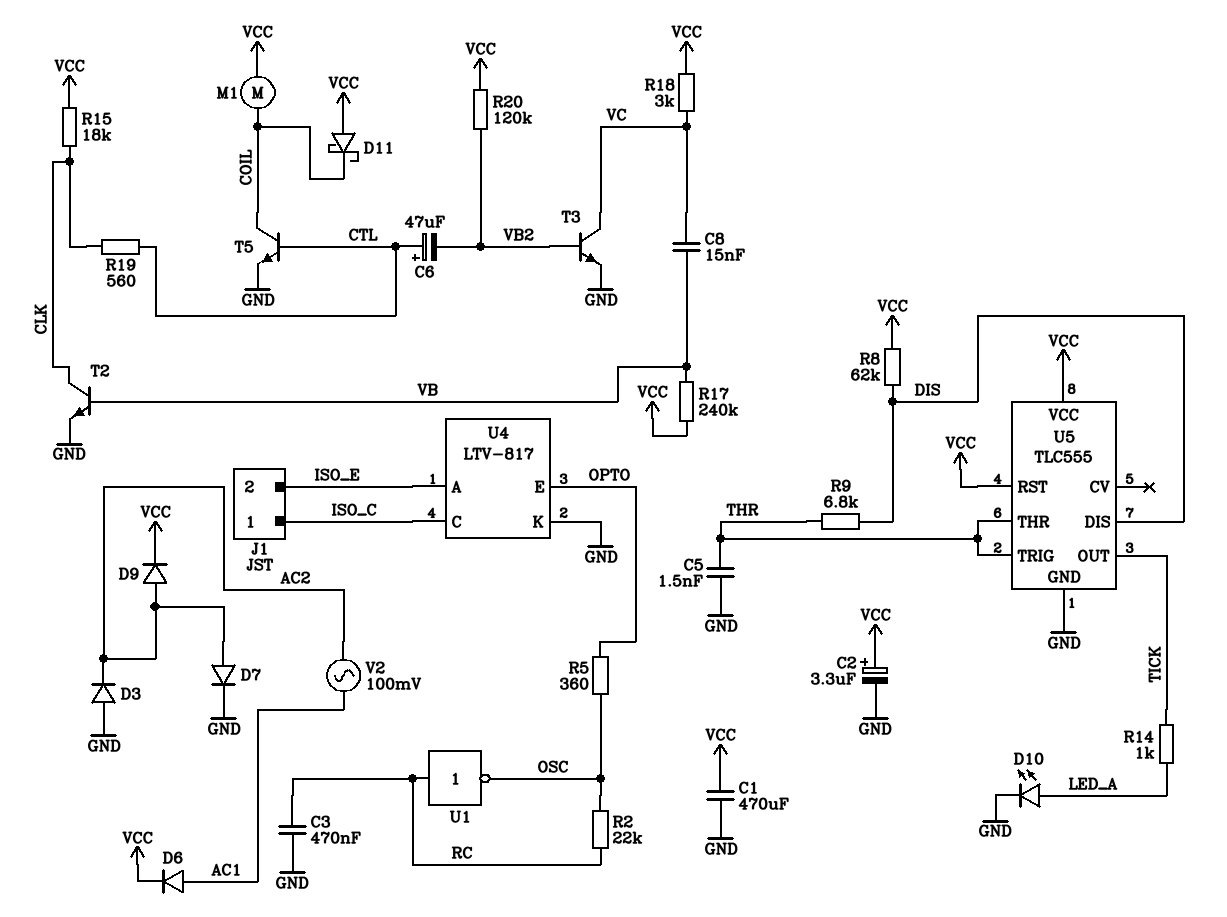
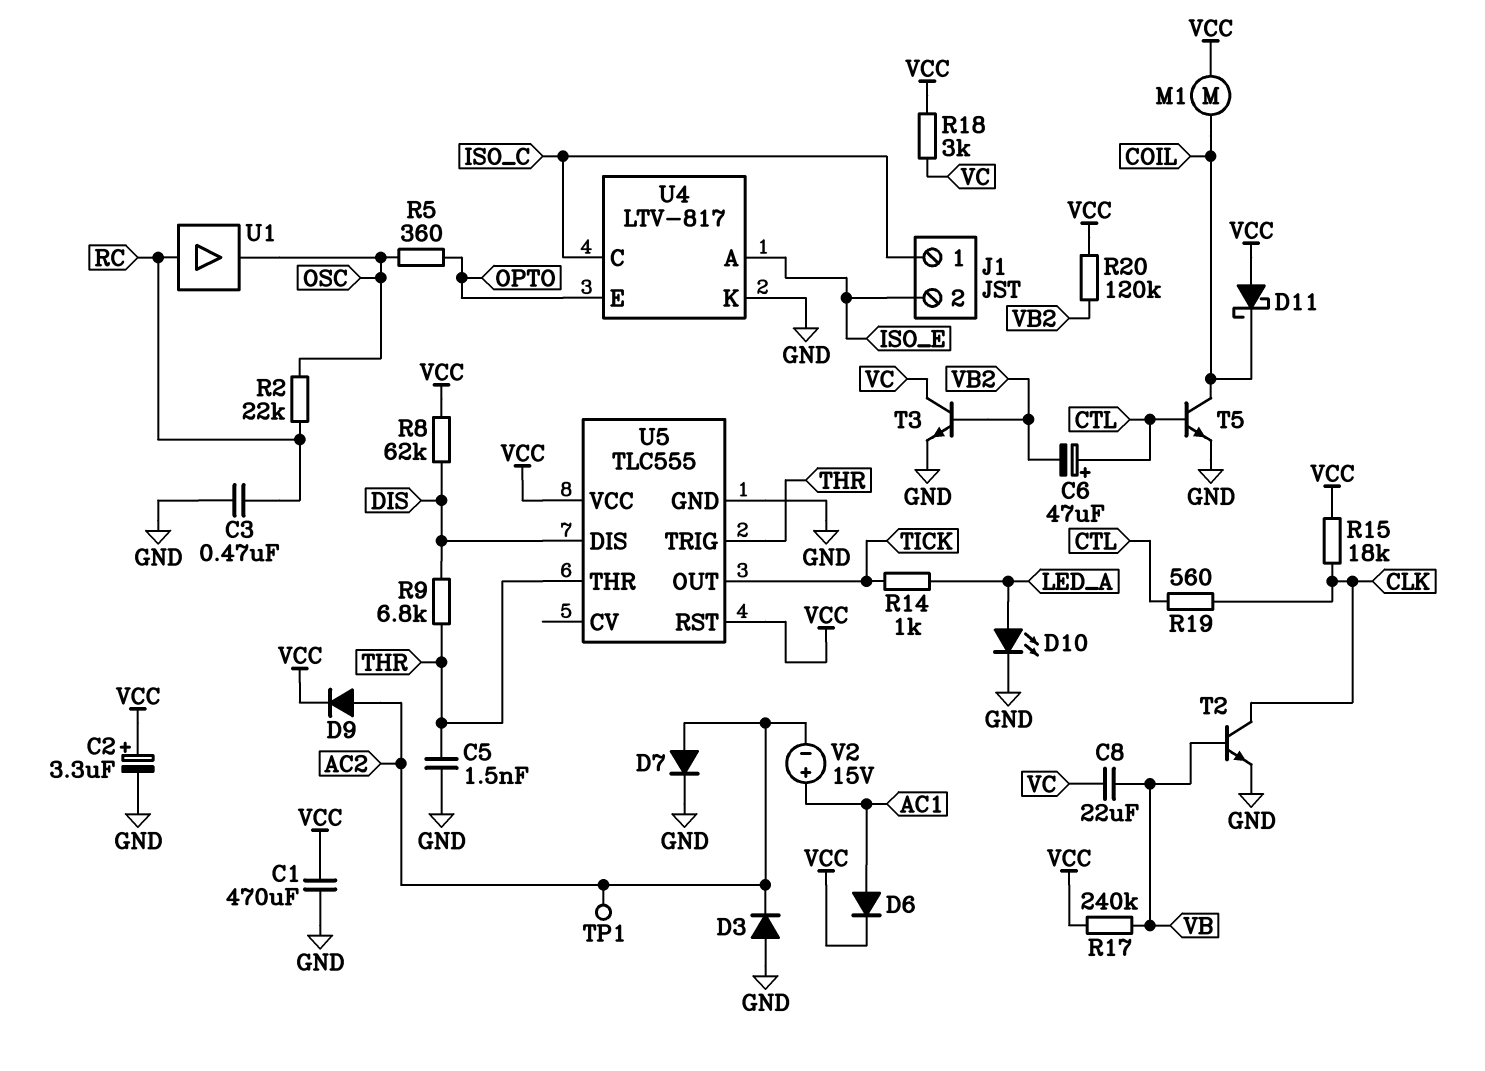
C8: 15nF (VB, VC) -> 22uF (VB, VC)
TP1: none -> test point (AC2)
U1: NOT (in RC, out OSC) -> buffer (in RC, out OSC)
V2: AC 100mV (AC1, AC2) -> 15V (plus AC1, minus AC2)

